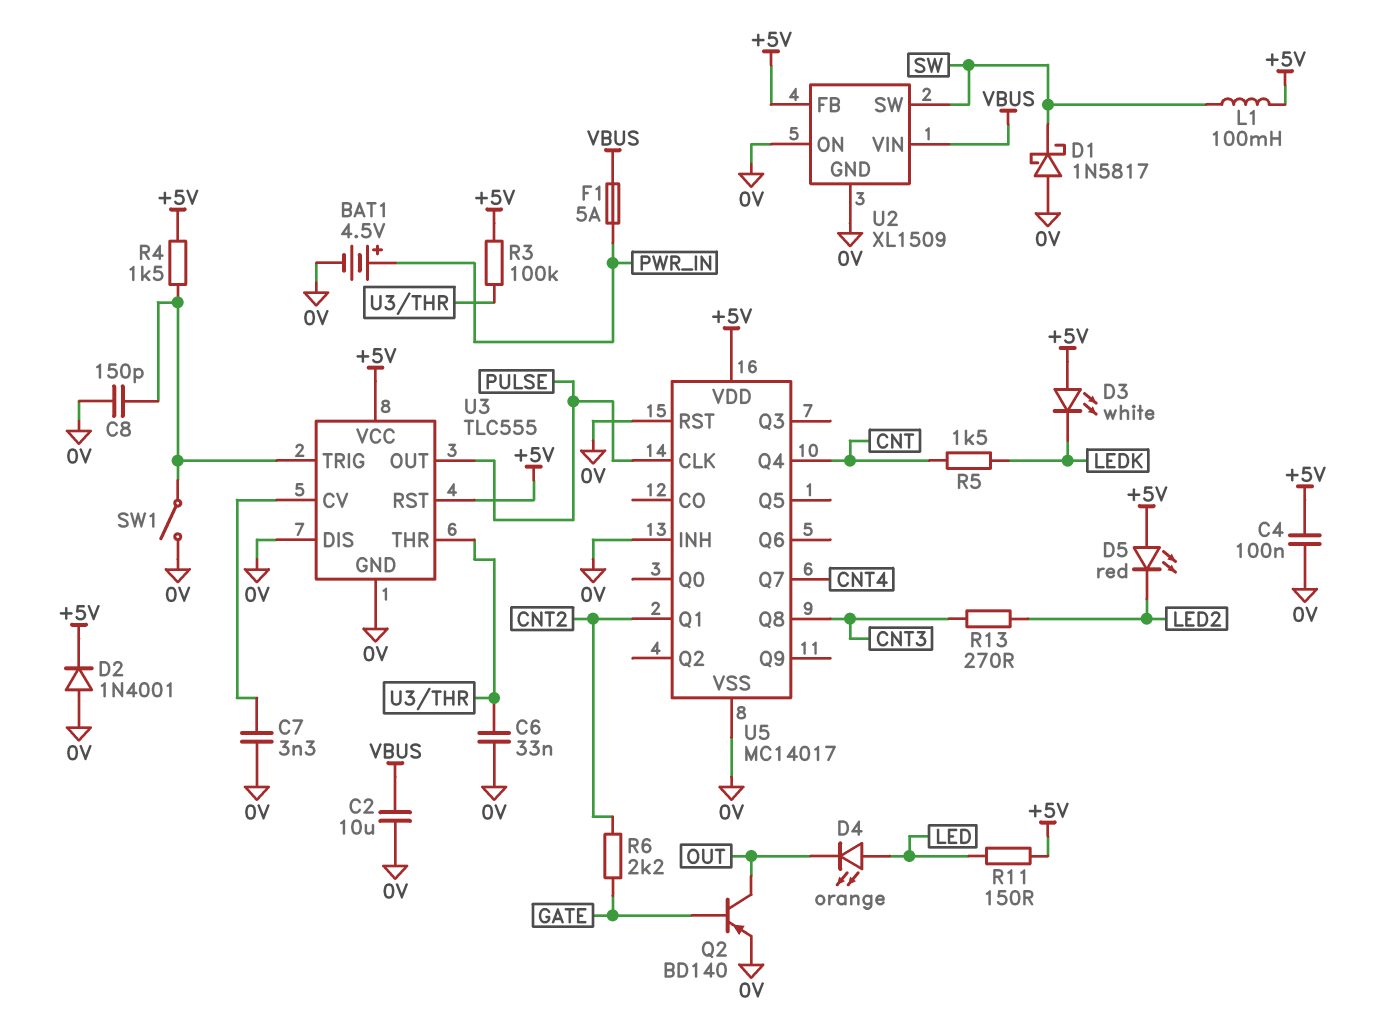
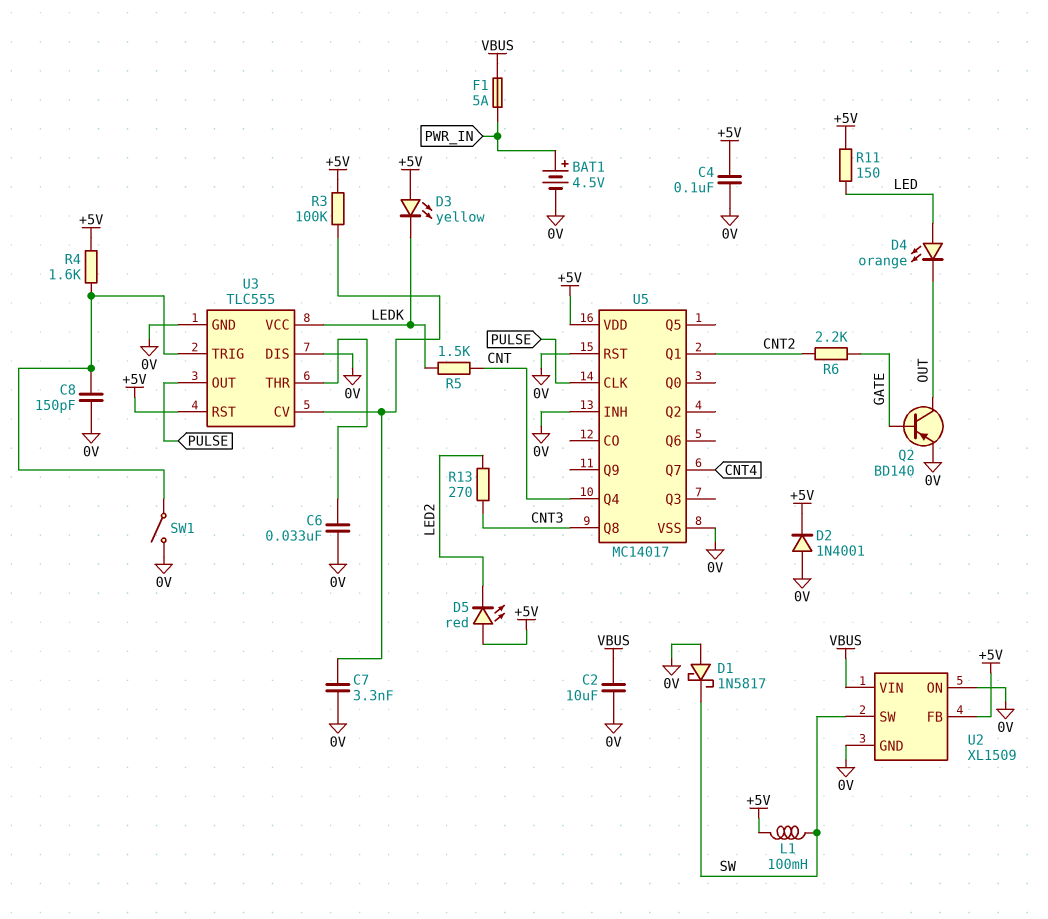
D3: LED white (A +5V, K LEDK) -> LED yellow (A +5V, K LEDK)
R3: 100k (+5V, U3/THR) -> 100k (+5V, U3/CV)
R4: 1.5k (+5V, U3/TRIG) -> 1.6k (+5V, U3/TRIG)
U3 pin VCC: +5V -> LEDK

